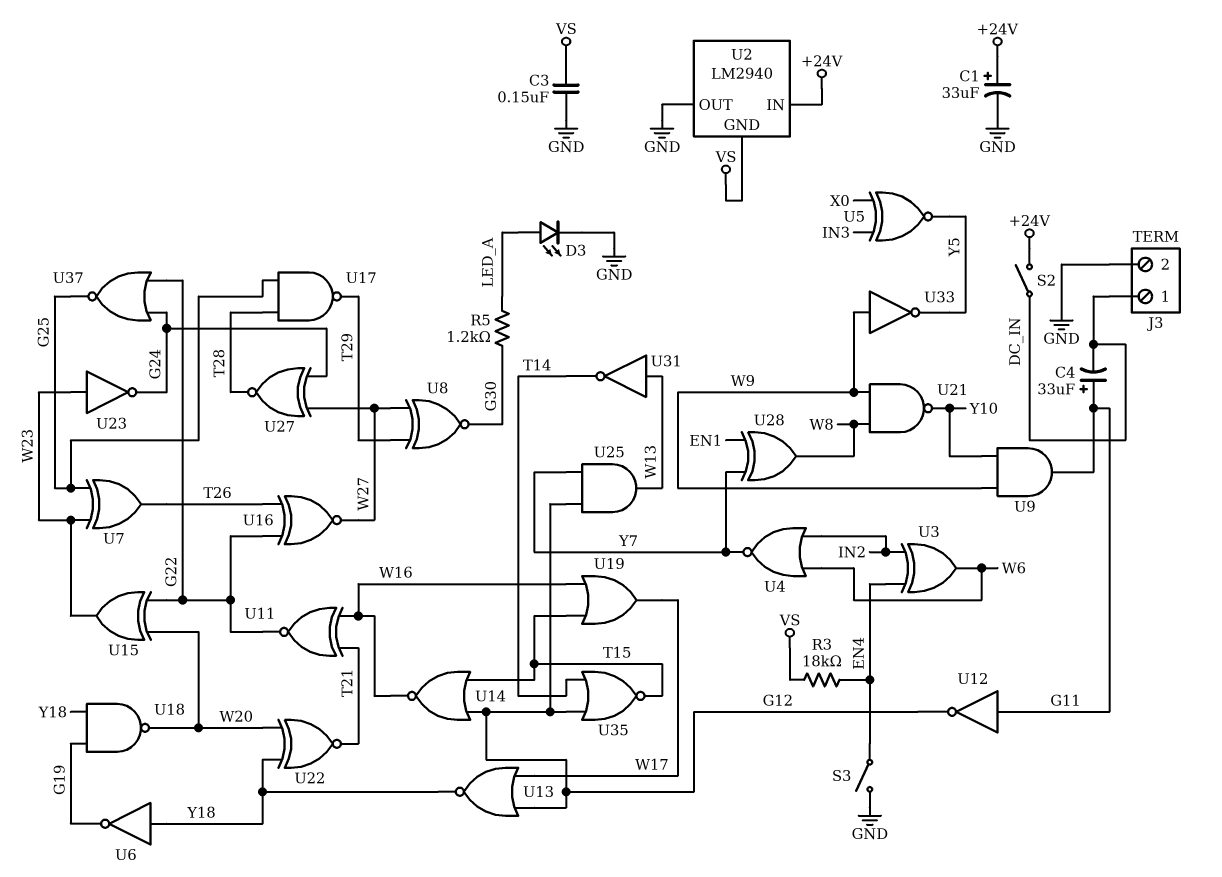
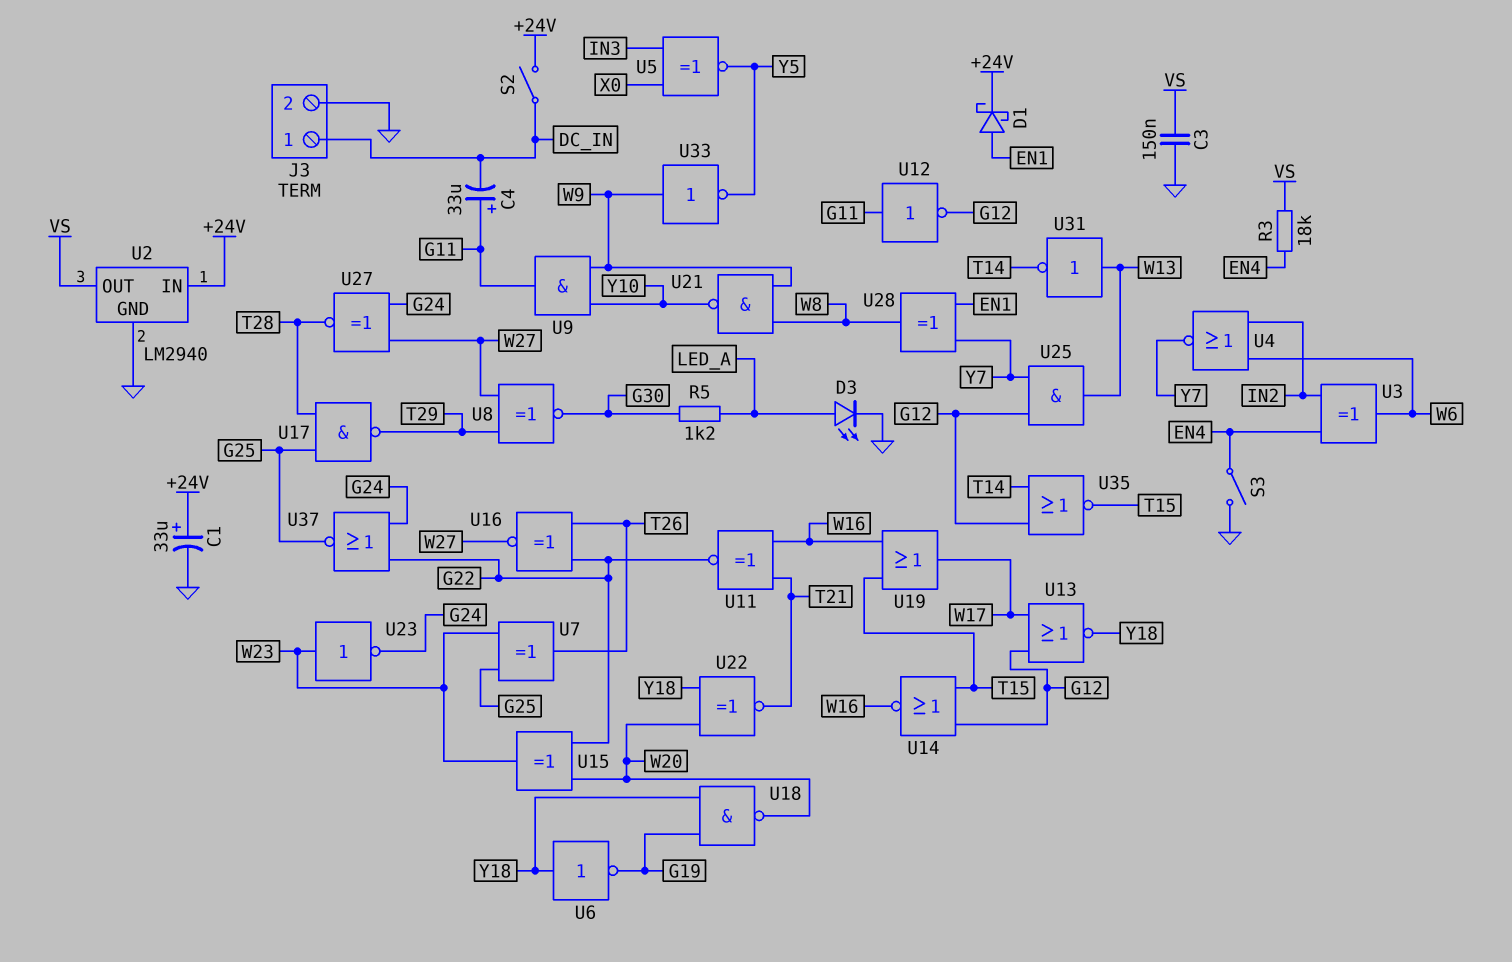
D1: none -> schottky (A EN1, K +24V)
U2 pin GND: VS -> GND
U2 pin OUT: GND -> VS

